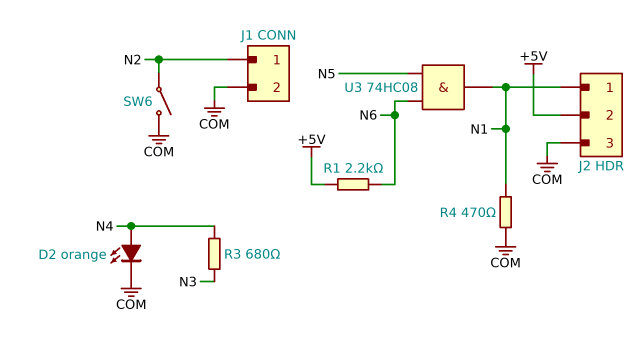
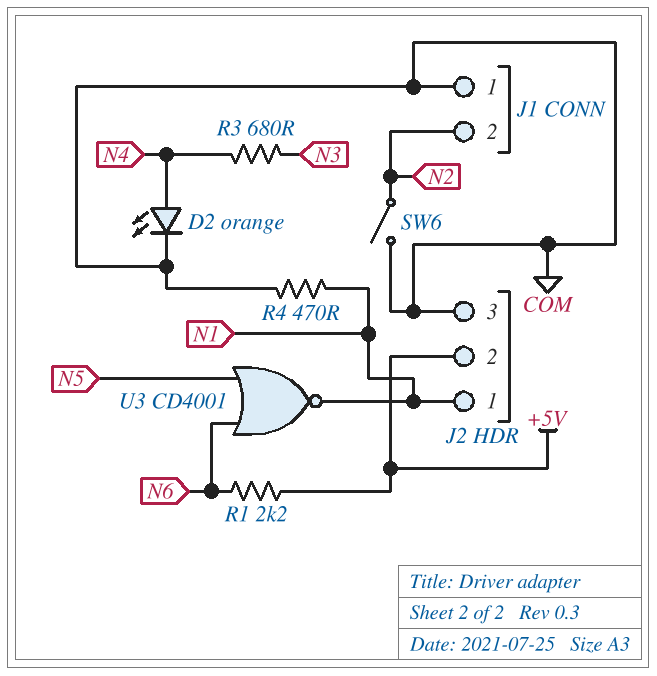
J1 pin 1: N2 -> COM
J1 pin 2: COM -> N2
U3: AND 74HC08 (in N5, in N6, out N1) -> NOR CD4001 (in N5, in N6, out N1)

